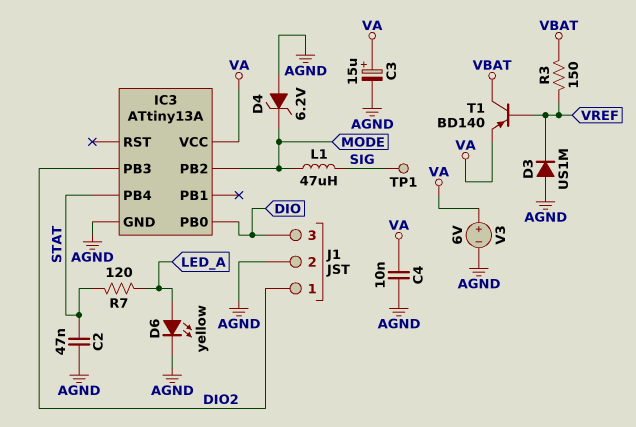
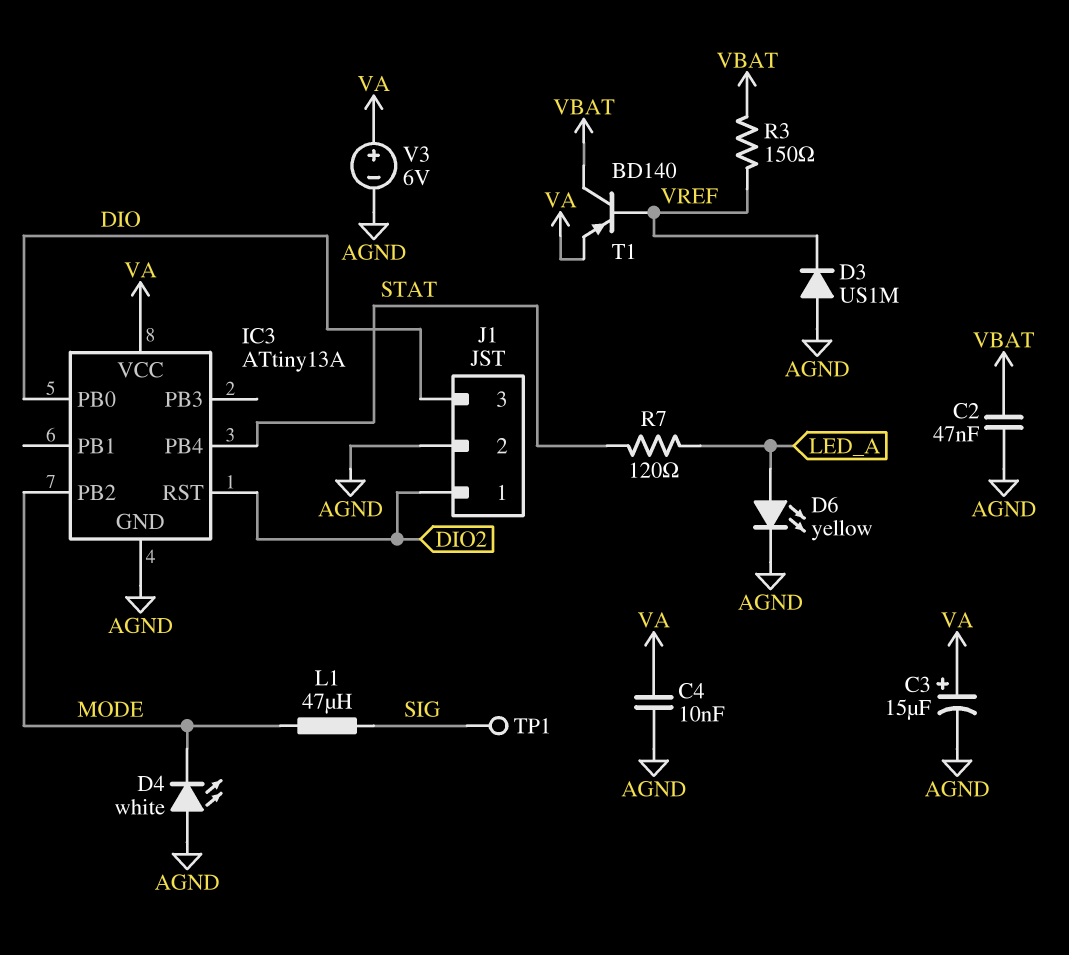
C2: 47nF (AGND, STAT) -> 47nF (AGND, VBAT)
D4: zener 6.2V (A AGND, K MODE) -> LED white (A AGND, K MODE)
IC3 pin PB3: DIO2 -> none
IC3 pin RST: none -> DIO2

